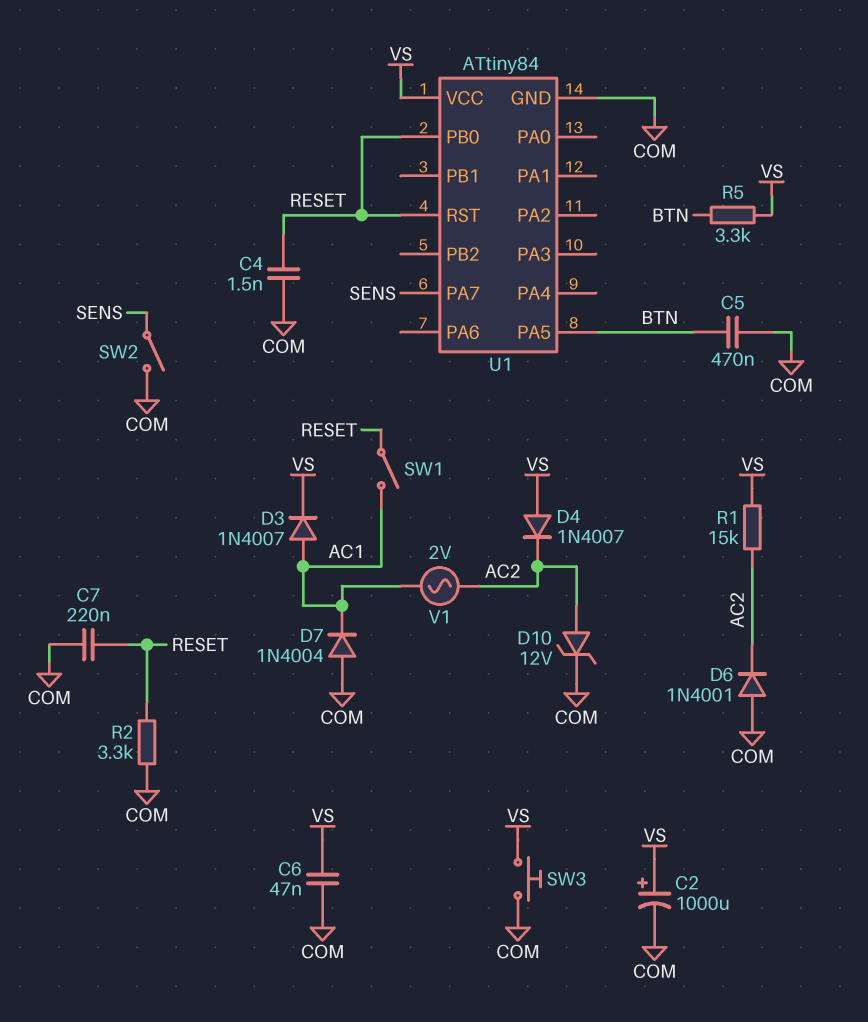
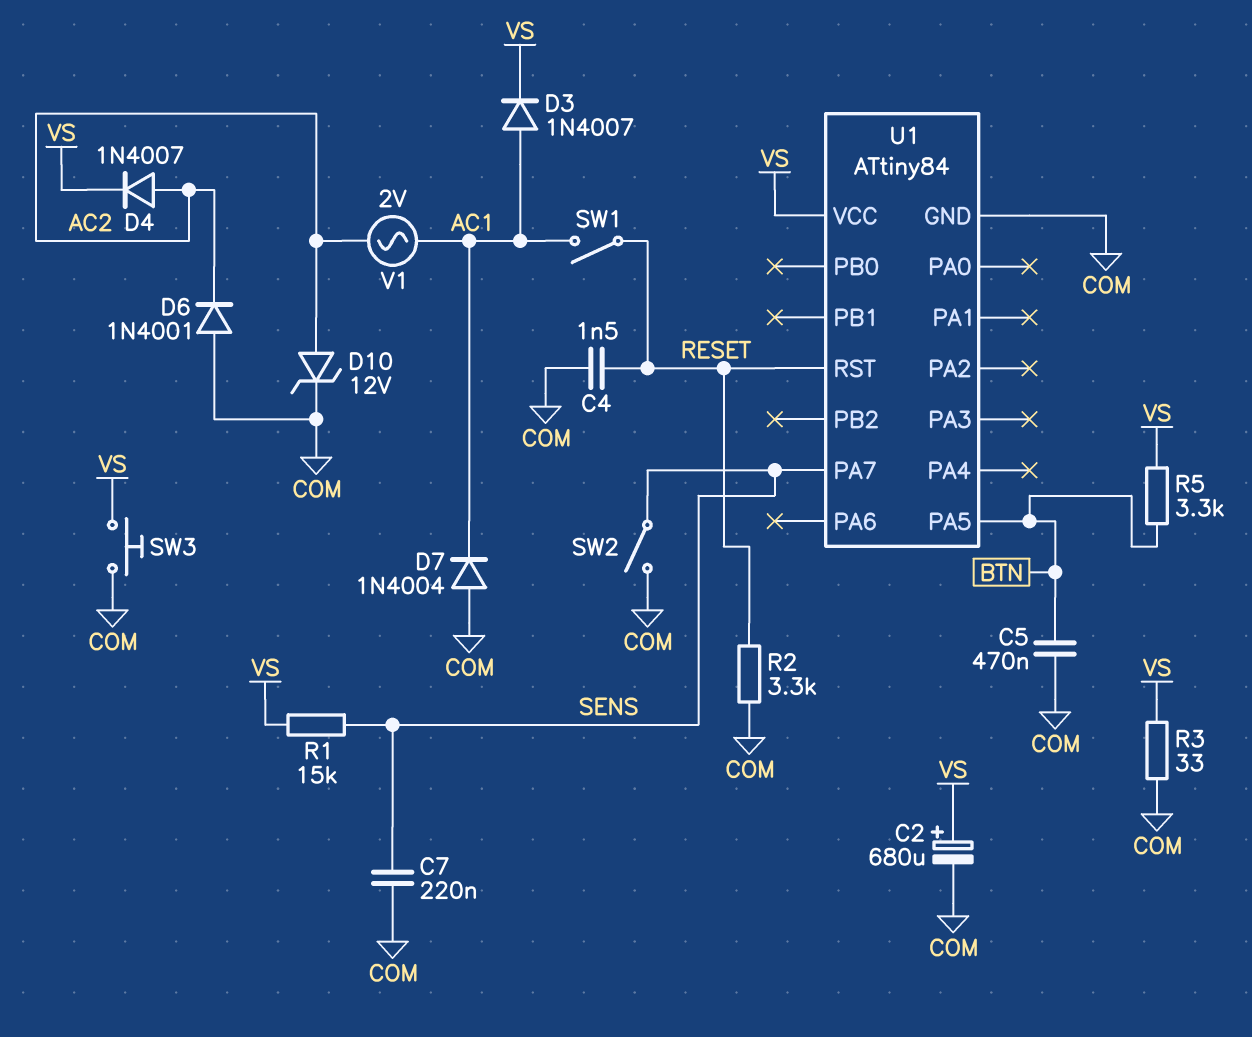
C2: 1000uF (plus VS, minus COM) -> 680uF (plus VS, minus COM)
C6: 47nF (COM, VS) -> none
C7: 220nF (COM, RESET) -> 220nF (COM, SENS)
D4: diode 1N4007 (A VS, K AC2) -> diode 1N4007 (A AC2, K VS)
R1: 15k (AC2, VS) -> 15k (SENS, VS)
R3: none -> 33 (COM, VS)
U1 pin PB0: RESET -> none

